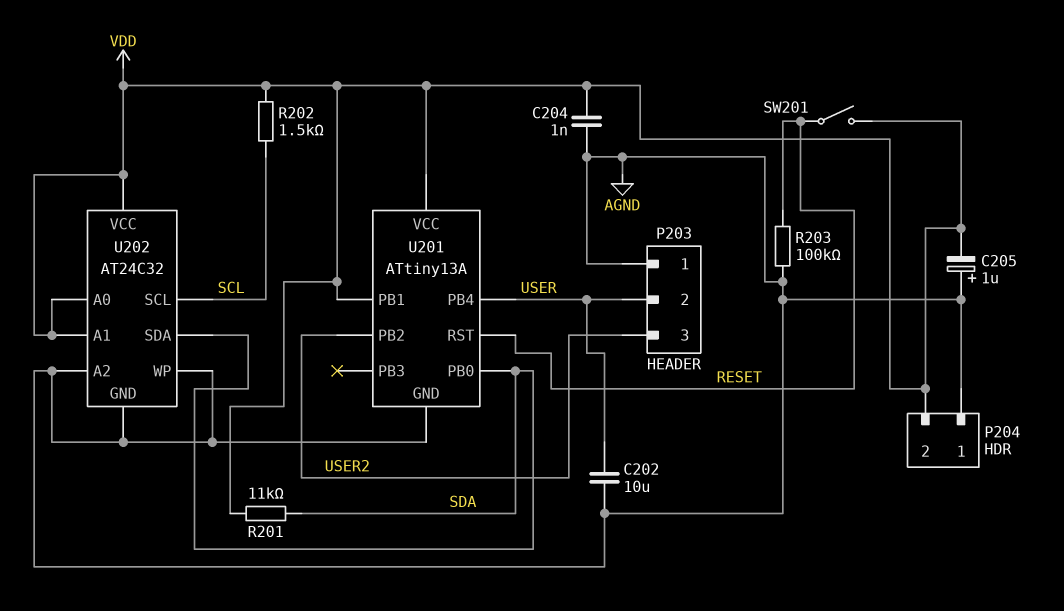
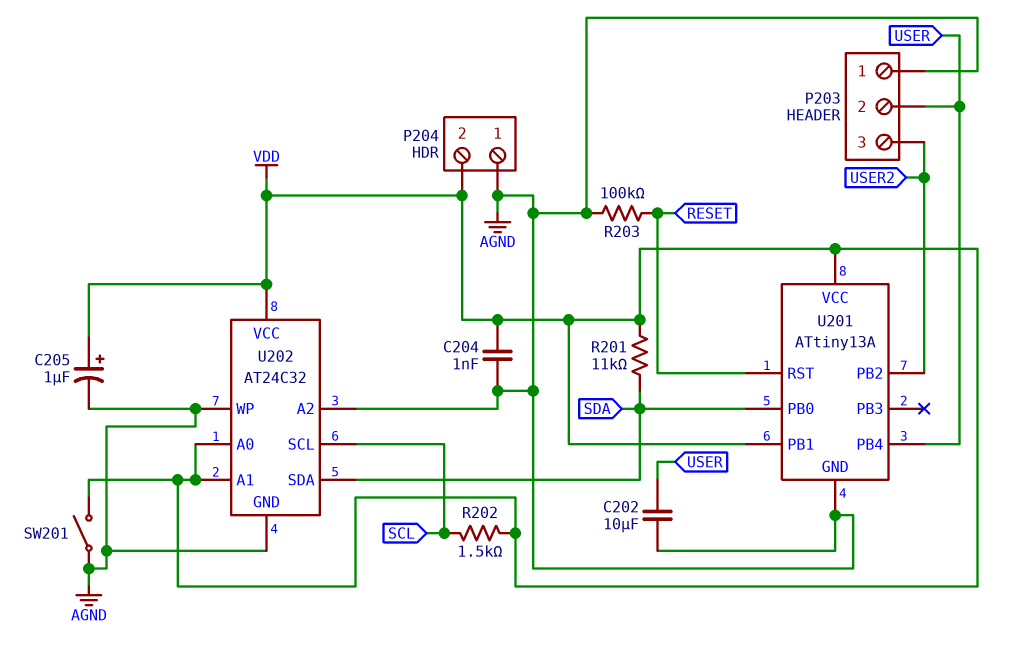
C205: 1uF (plus AGND, minus VDD) -> 1uF (plus VDD, minus AGND)
SW201: switch (RESET, VDD) -> switch (AGND, VDD)

